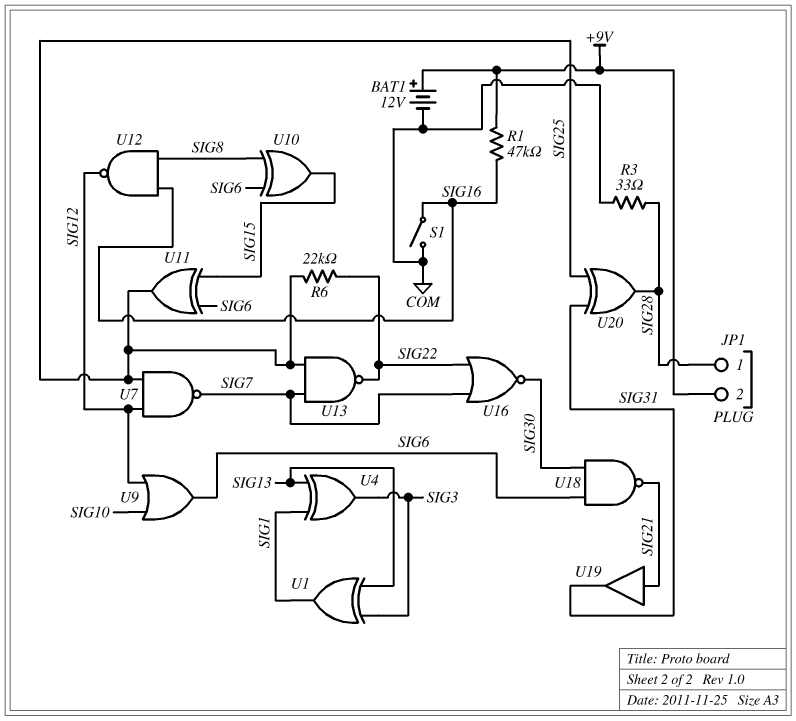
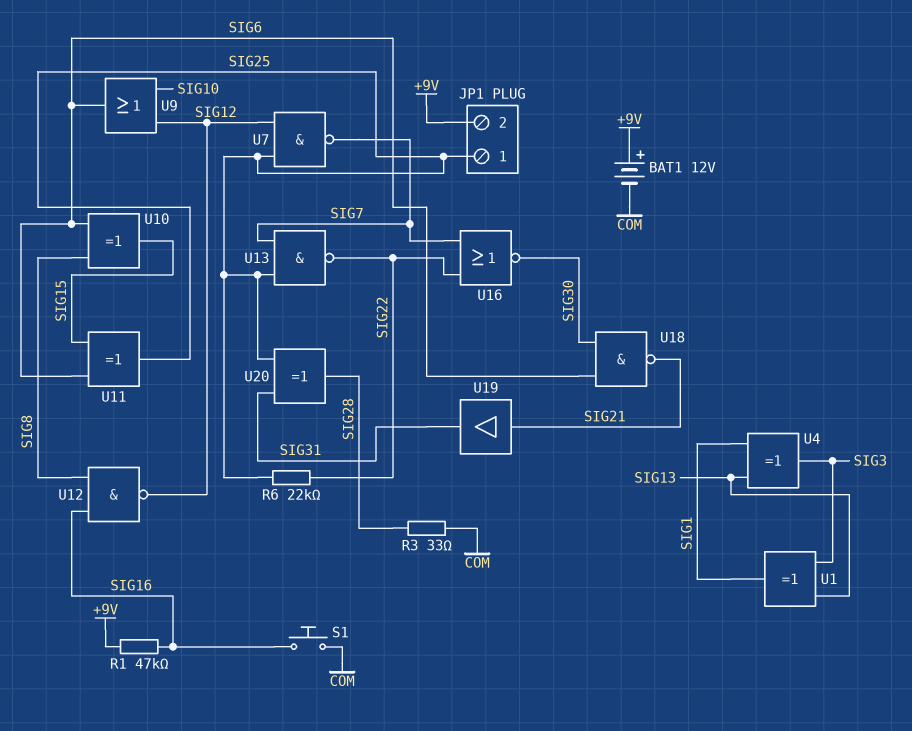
JP1 pin 1: SIG28 -> SIG25
S1: switch (COM, SIG16) -> button (COM, SIG16)

